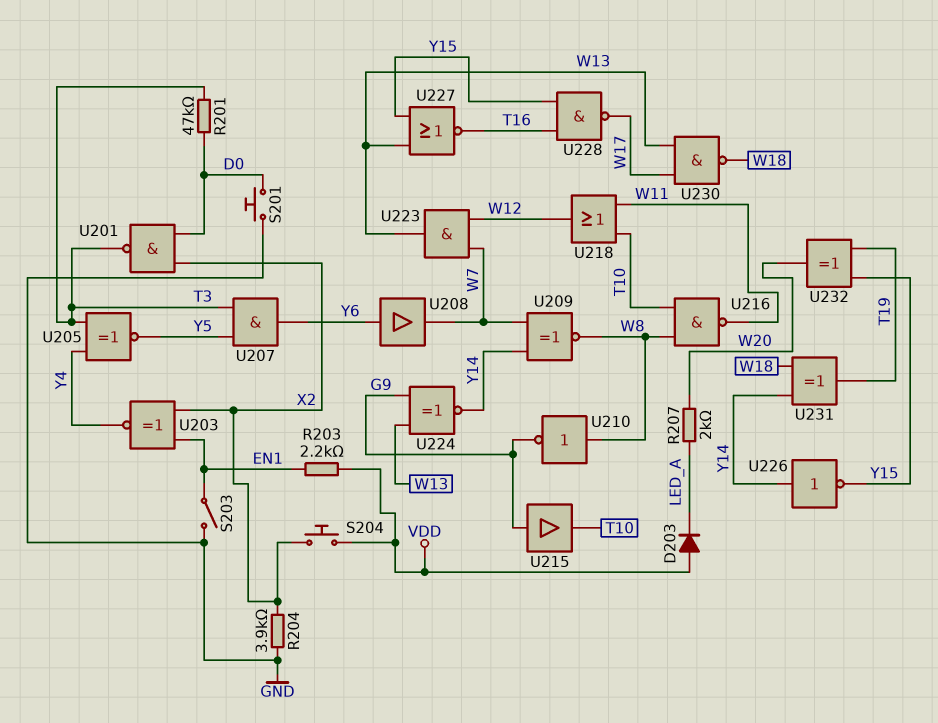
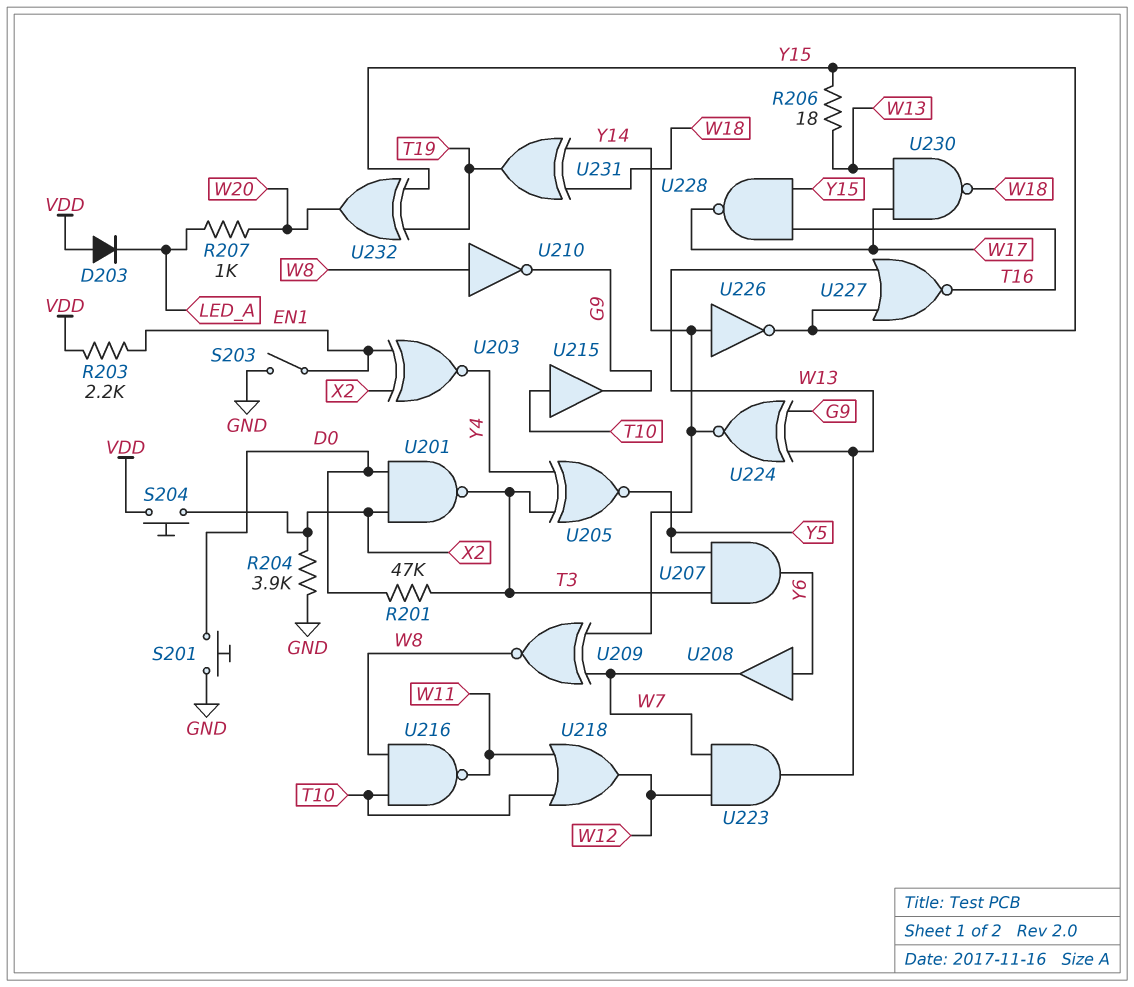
R206: none -> 18 (W13, Y15)
R207: 2k (LED_A, W20) -> 1k (LED_A, W20)
U215: buffer (in G9, out T10) -> buffer (in T10, out G9)

